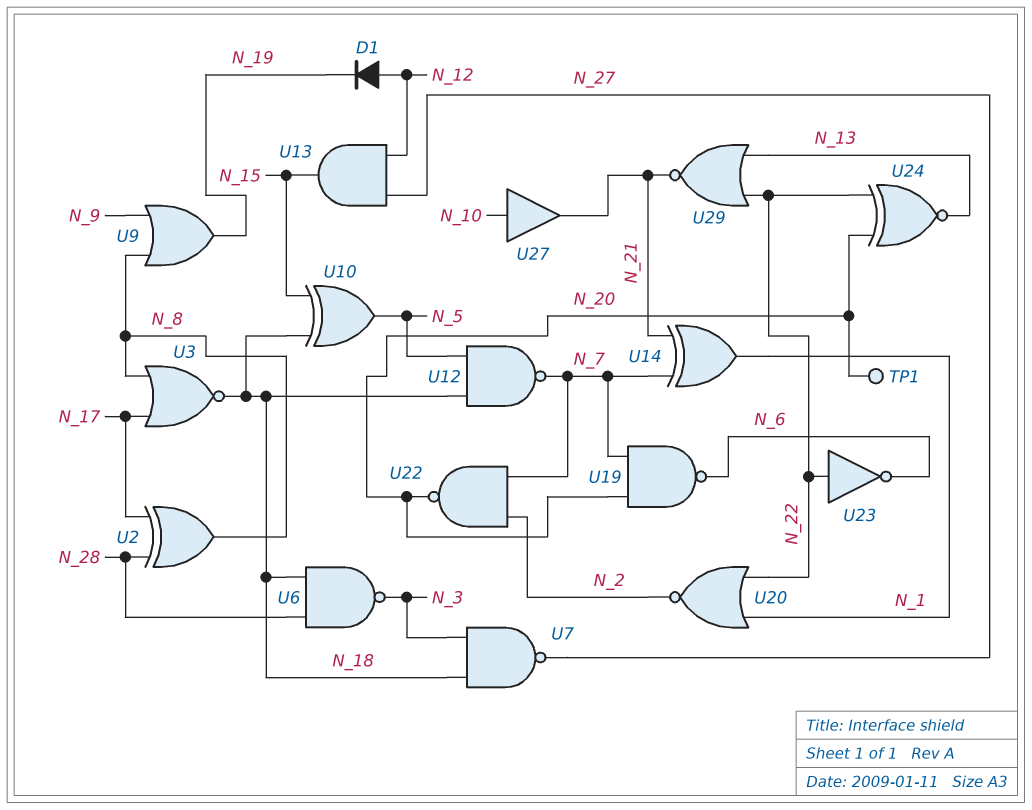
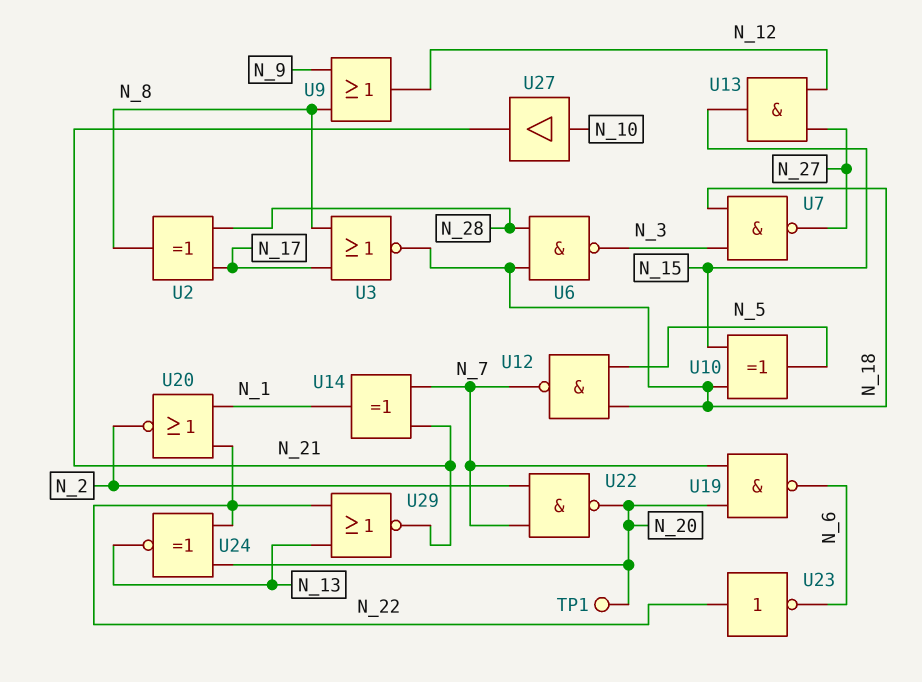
D1: diode (A N_12, K N_19) -> none
U9: OR (in N_8, in N_9, out N_19) -> OR (in N_8, in N_9, out N_12)

